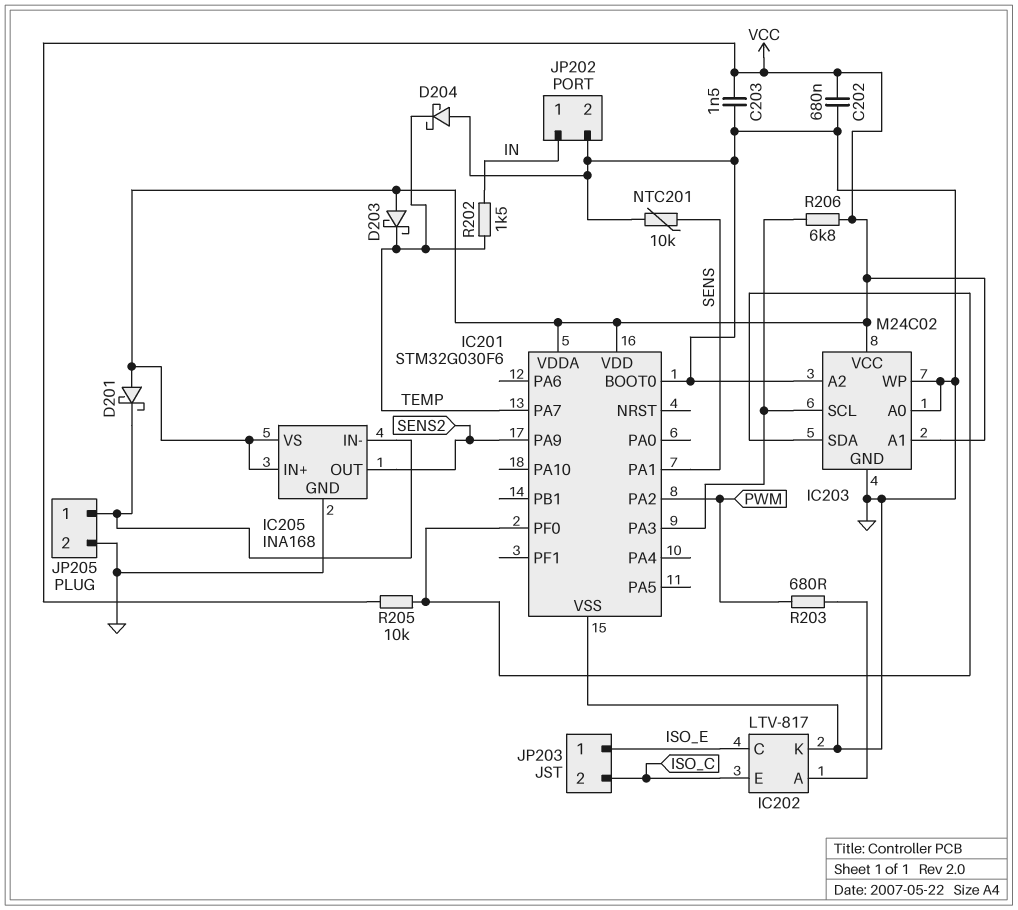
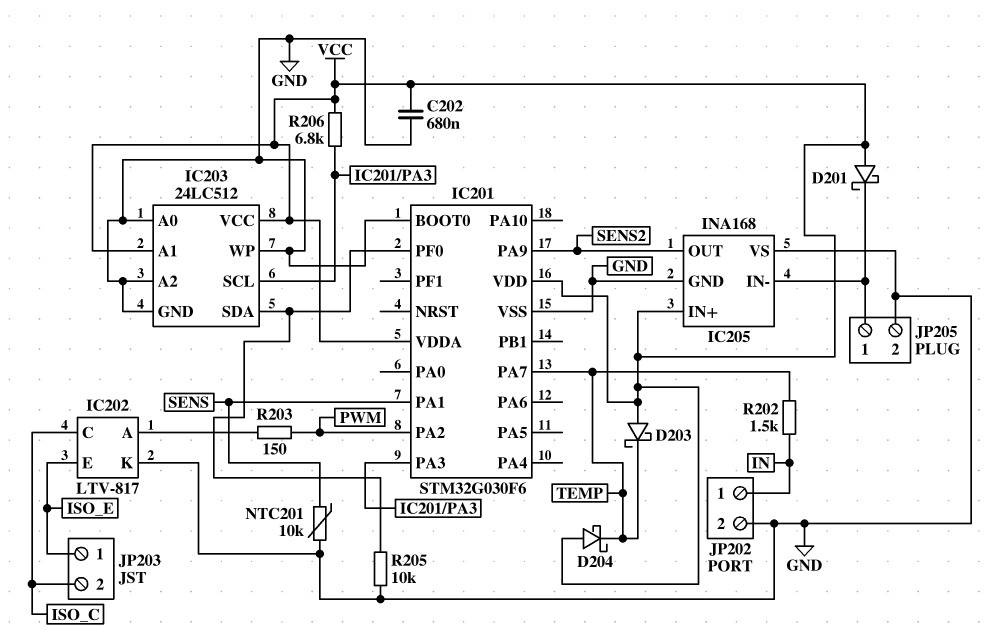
C203: 1.5nF (GND, VCC) -> none
D204: schottky (A GND, K TEMP) -> schottky (A VCC, K TEMP)
IC202 pin C: ISO_E -> ISO_C
IC202 pin E: ISO_C -> ISO_E
IC203: M24C02 -> 24LC512
IC205 pin VS: VCC -> GND
R203: 680 (IC202/A, PWM) -> 150 (IC202/A, PWM)
R205: 10k (IC201/PF0, VCC) -> 10k (GND, IC201/PF0)

